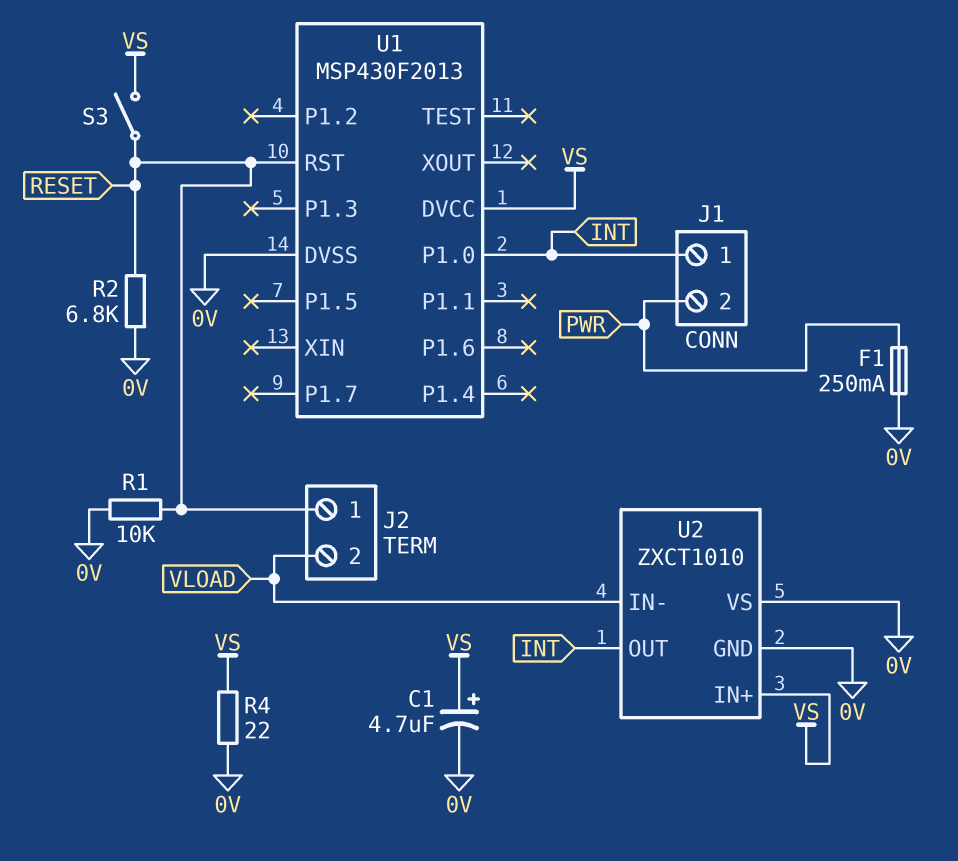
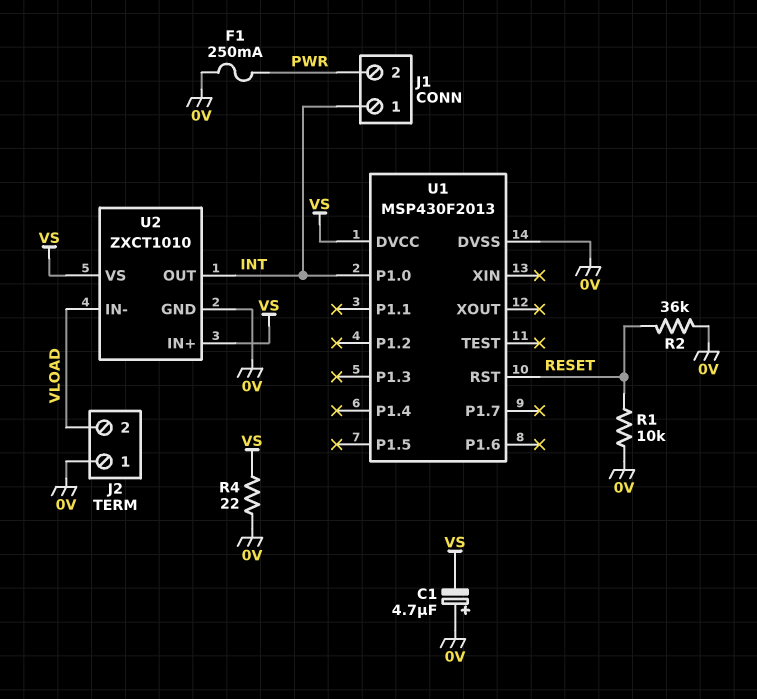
C1: 4.7uF (plus VS, minus 0V) -> 4.7uF (plus 0V, minus VS)
J2 pin 1: RESET -> 0V
R2: 6.8k (0V, RESET) -> 36k (0V, RESET)
S3: switch (RESET, VS) -> none
U2 pin VS: 0V -> VS

